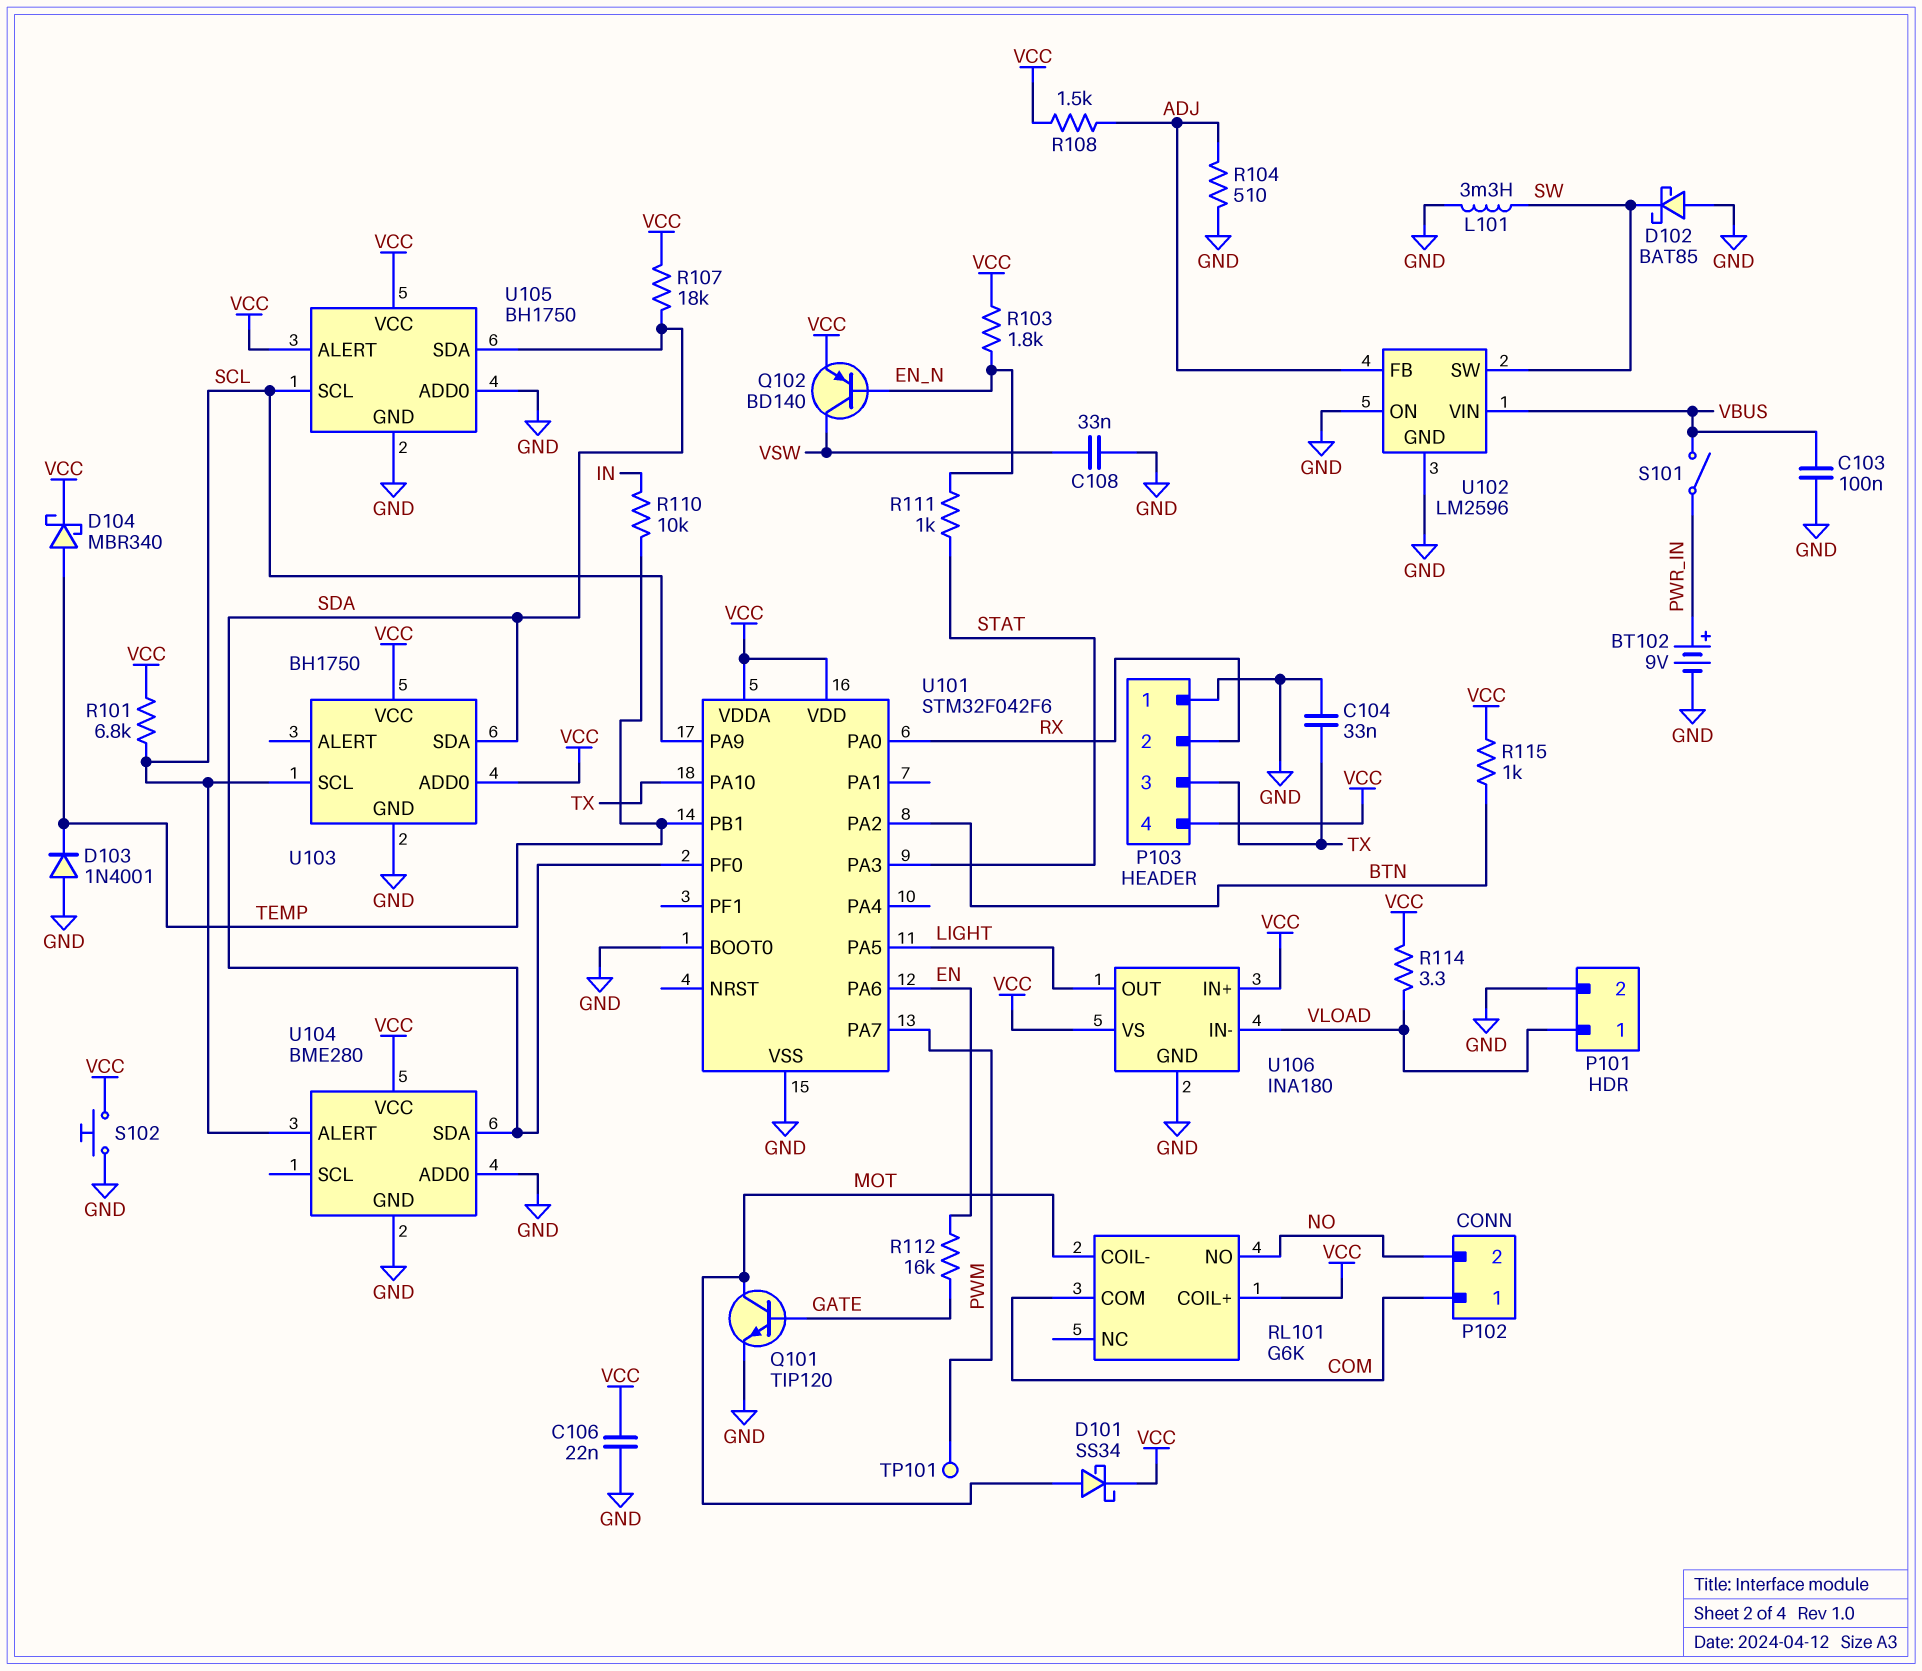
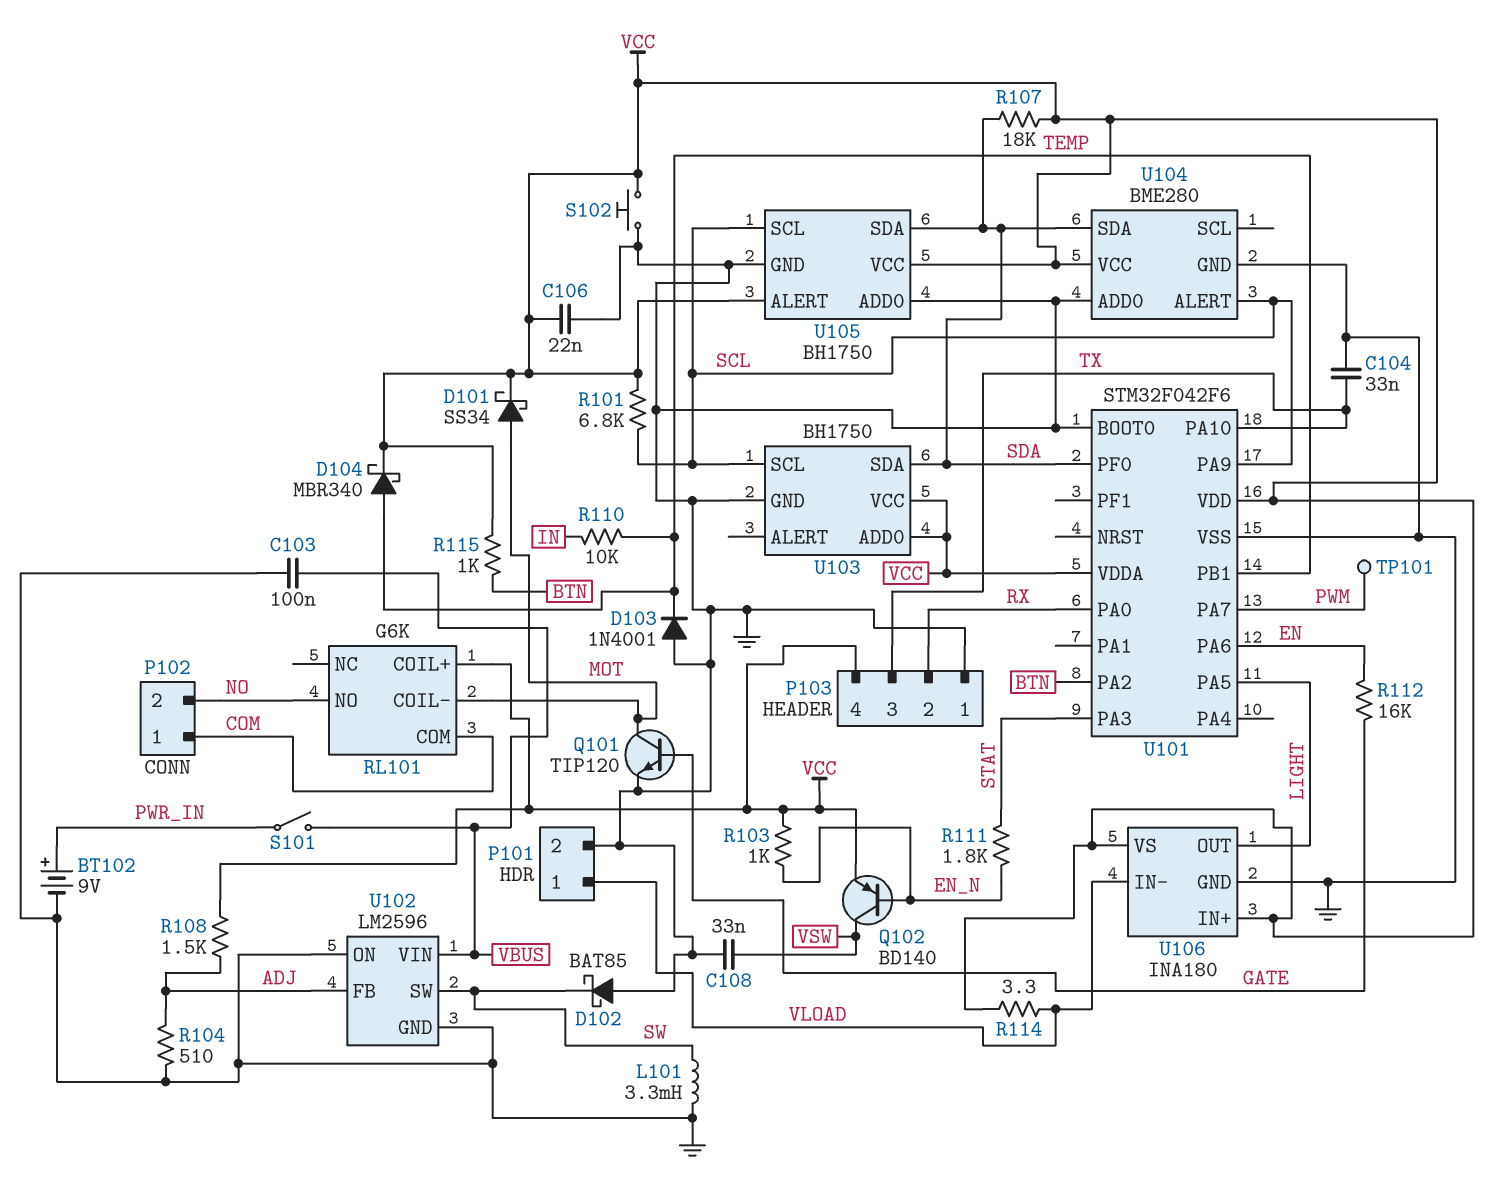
R103: 1.8k (EN_N, VCC) -> 1k (EN_N, VCC)
R111: 1k (EN_N, STAT) -> 1.8k (EN_N, STAT)

